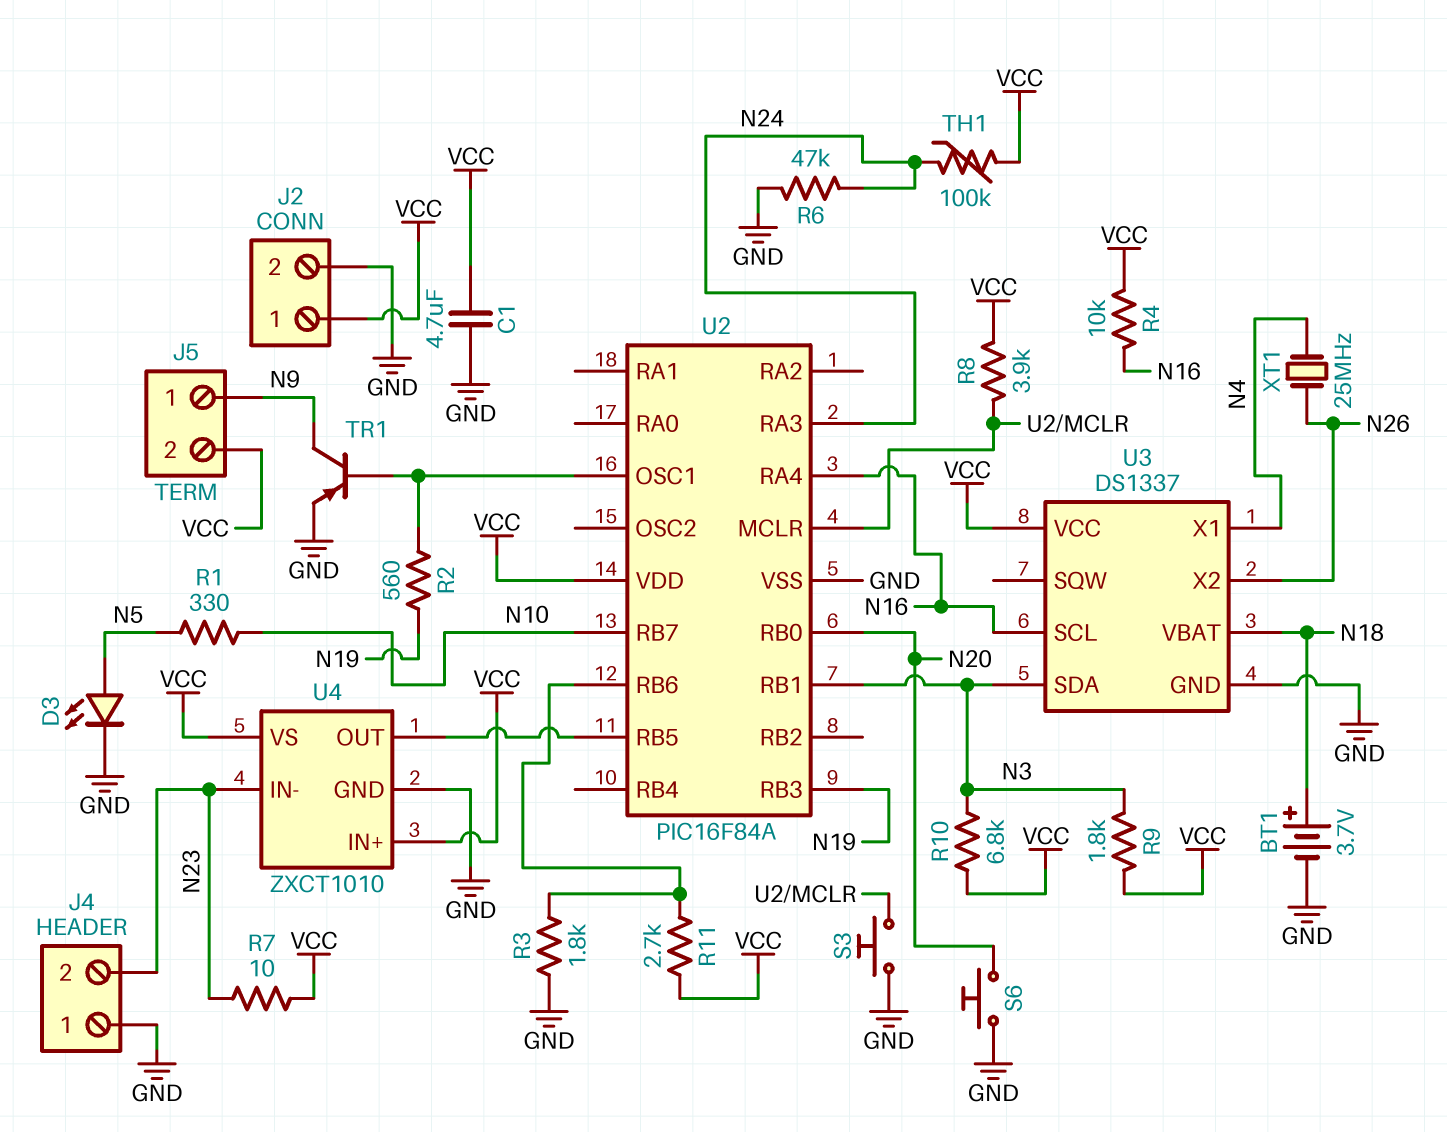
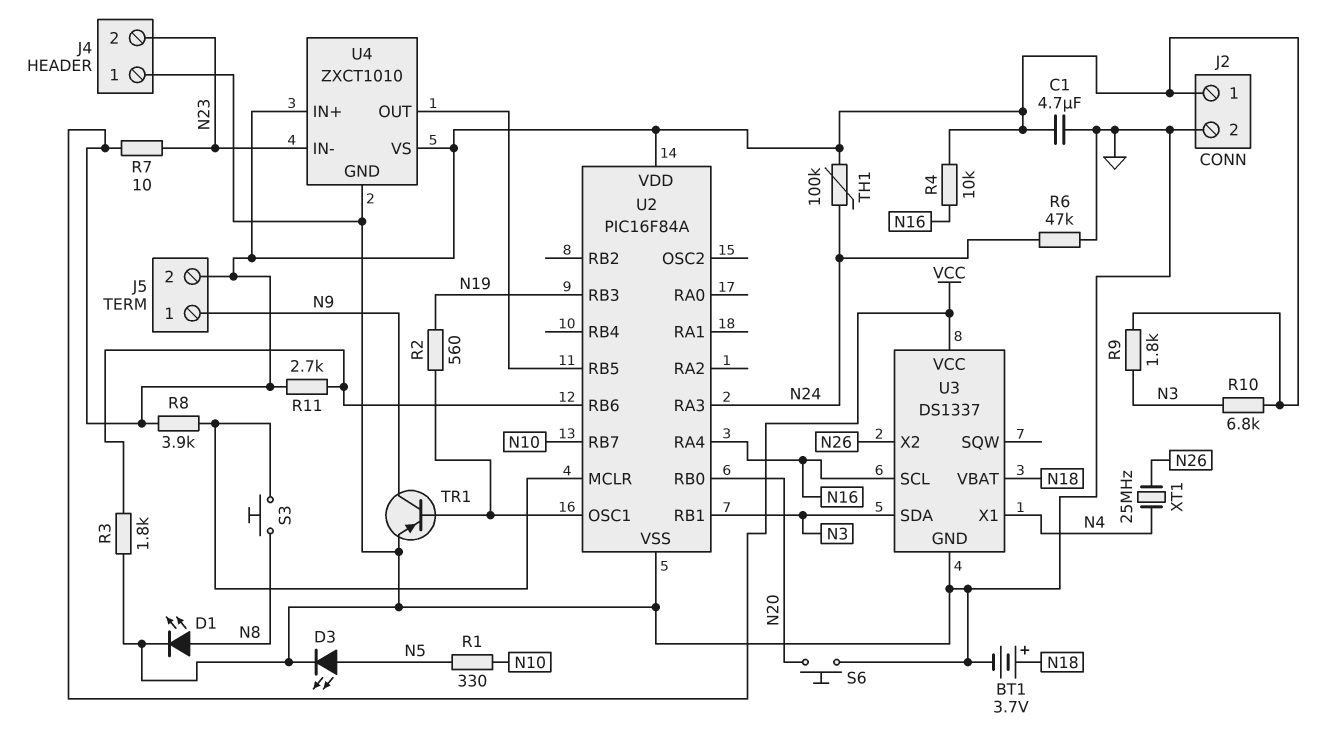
D1: none -> LED (A N8, K GND)
S3: button (GND, U2/MCLR) -> button (N8, U2/MCLR)

